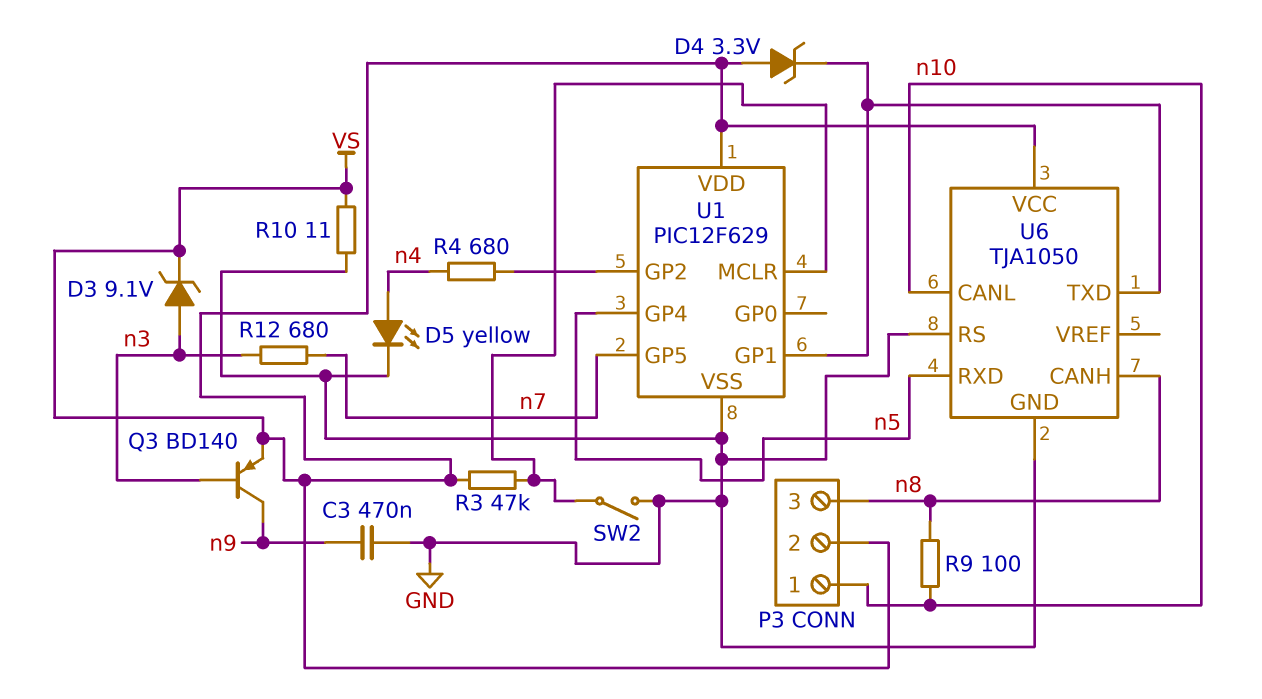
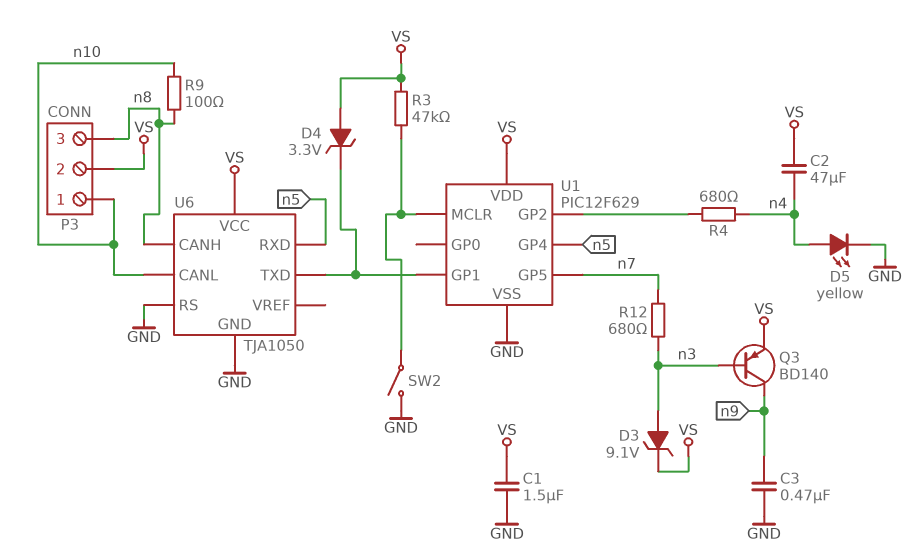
C1: none -> 1.5uF (GND, VS)
C2: none -> 47uF (VS, n4)
R10: 11 (GND, VS) -> none

